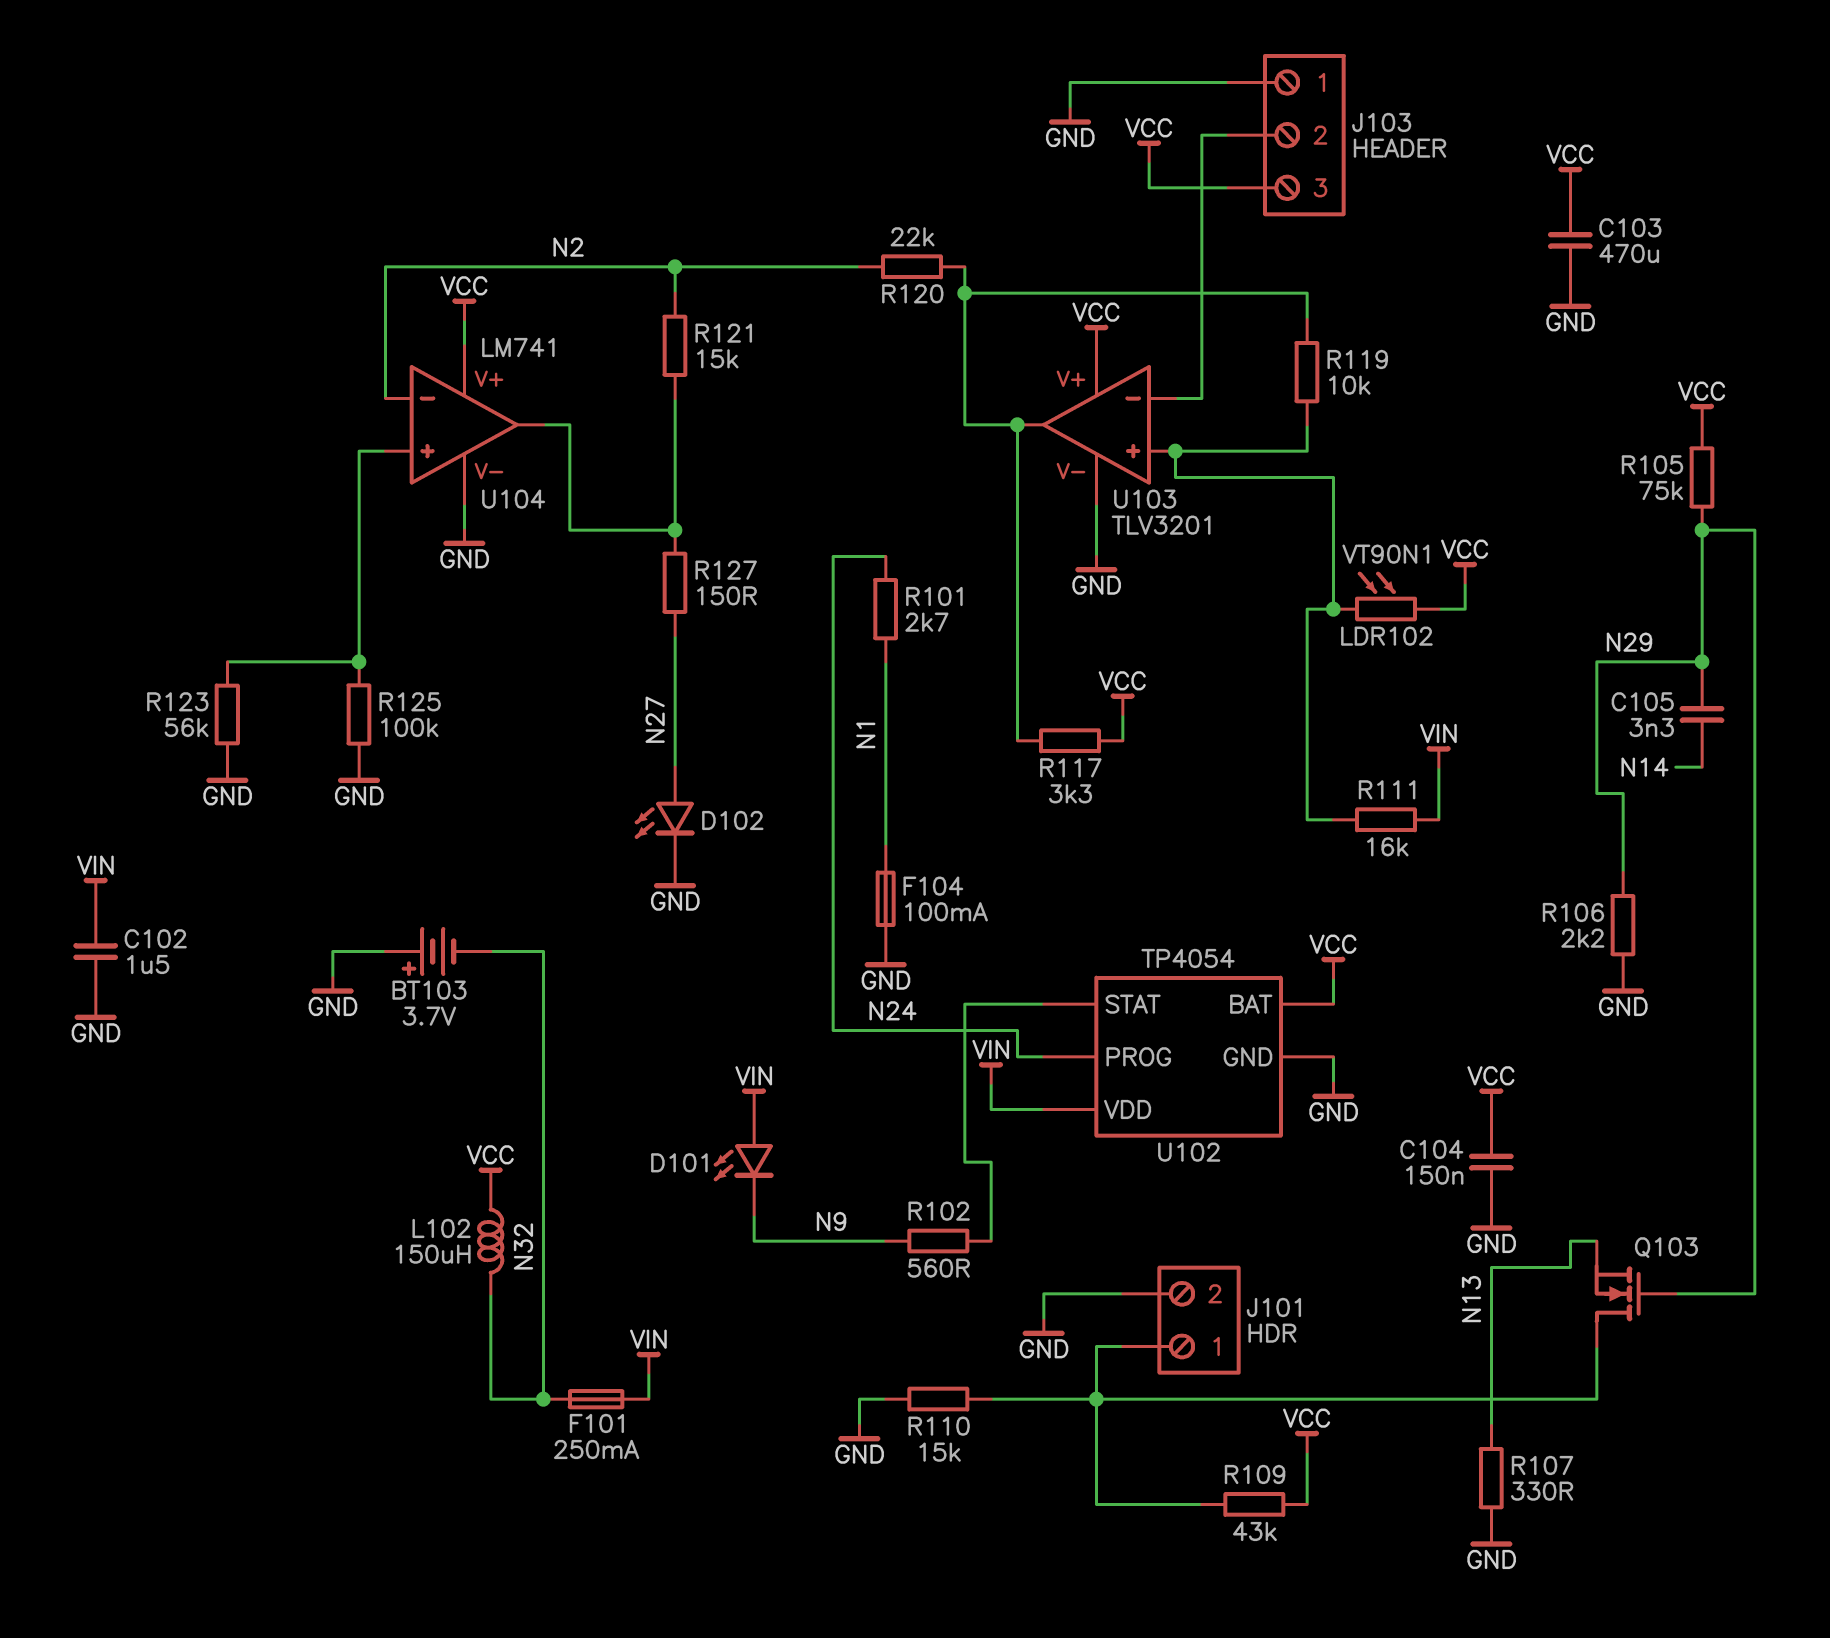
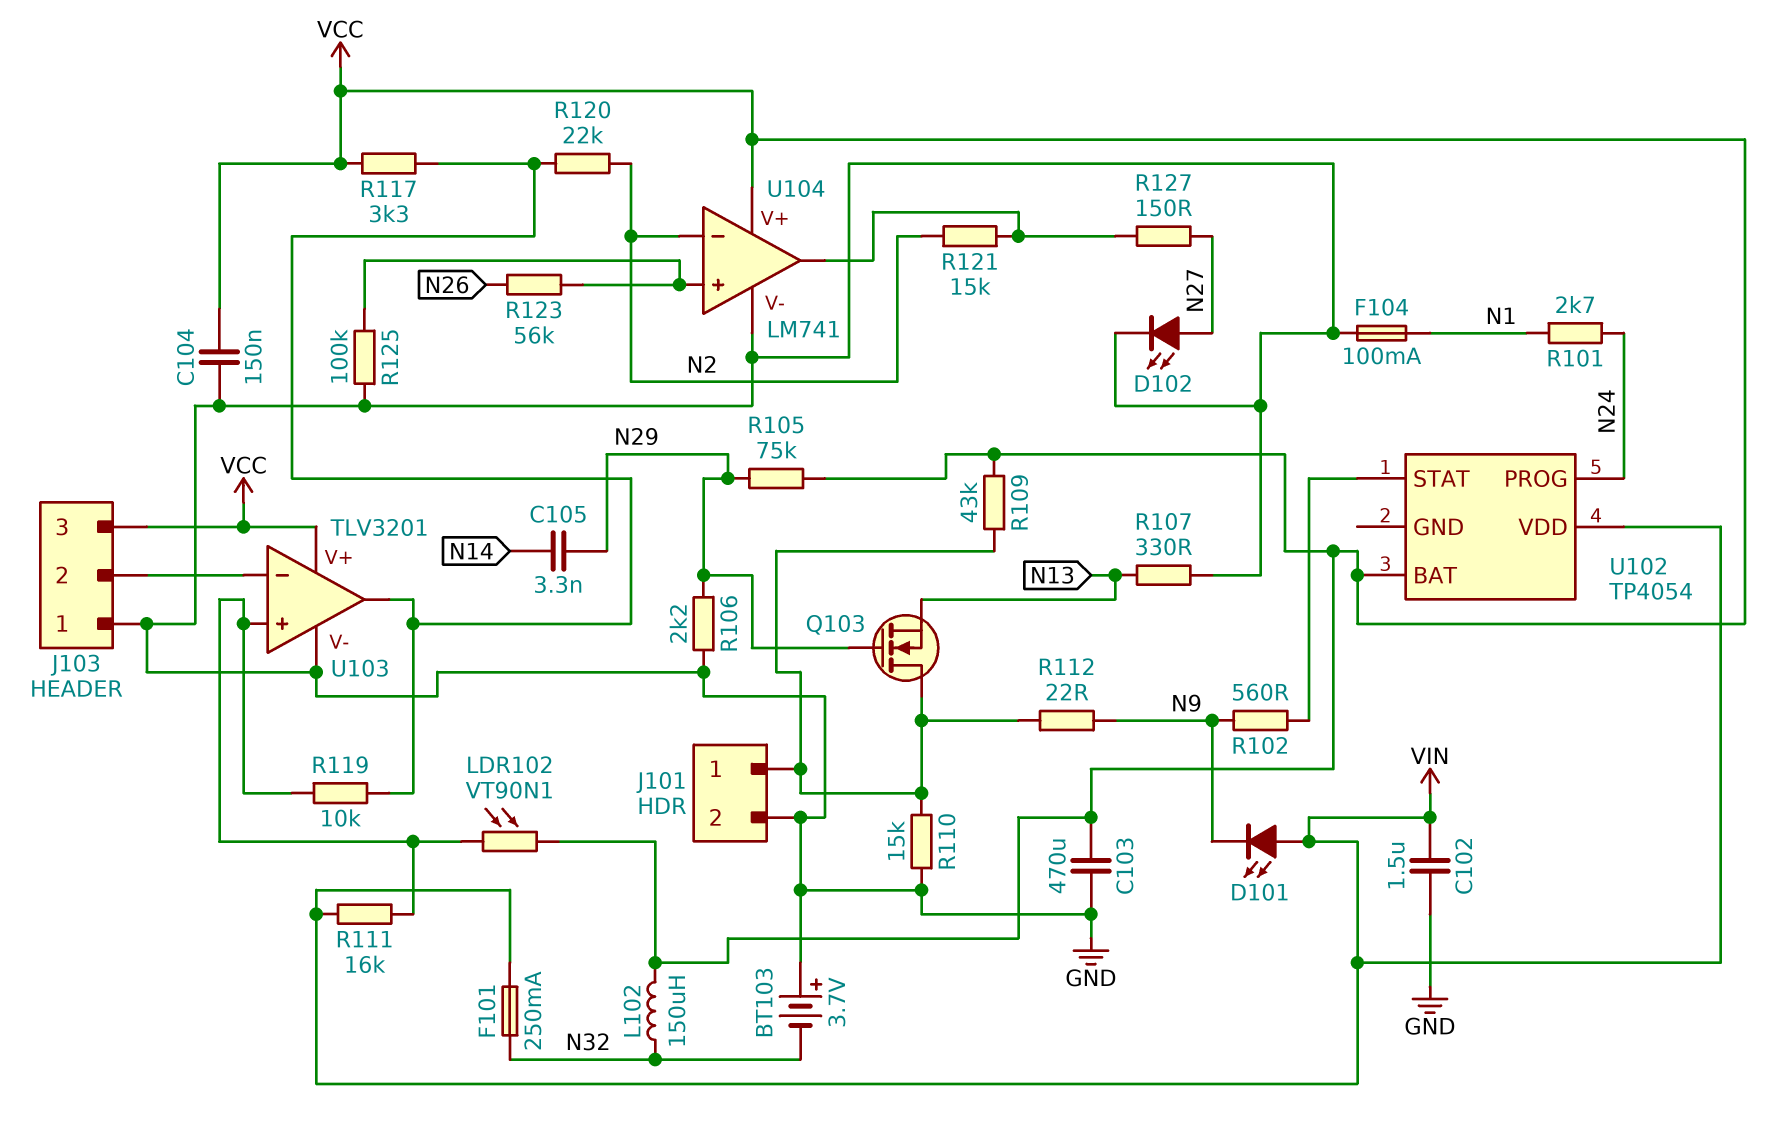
R112: none -> 22 (J101/1, N9)
R123: 56k (GND, U104/in+) -> 56k (N26, U104/in+)
U102 pin GND: GND -> none

